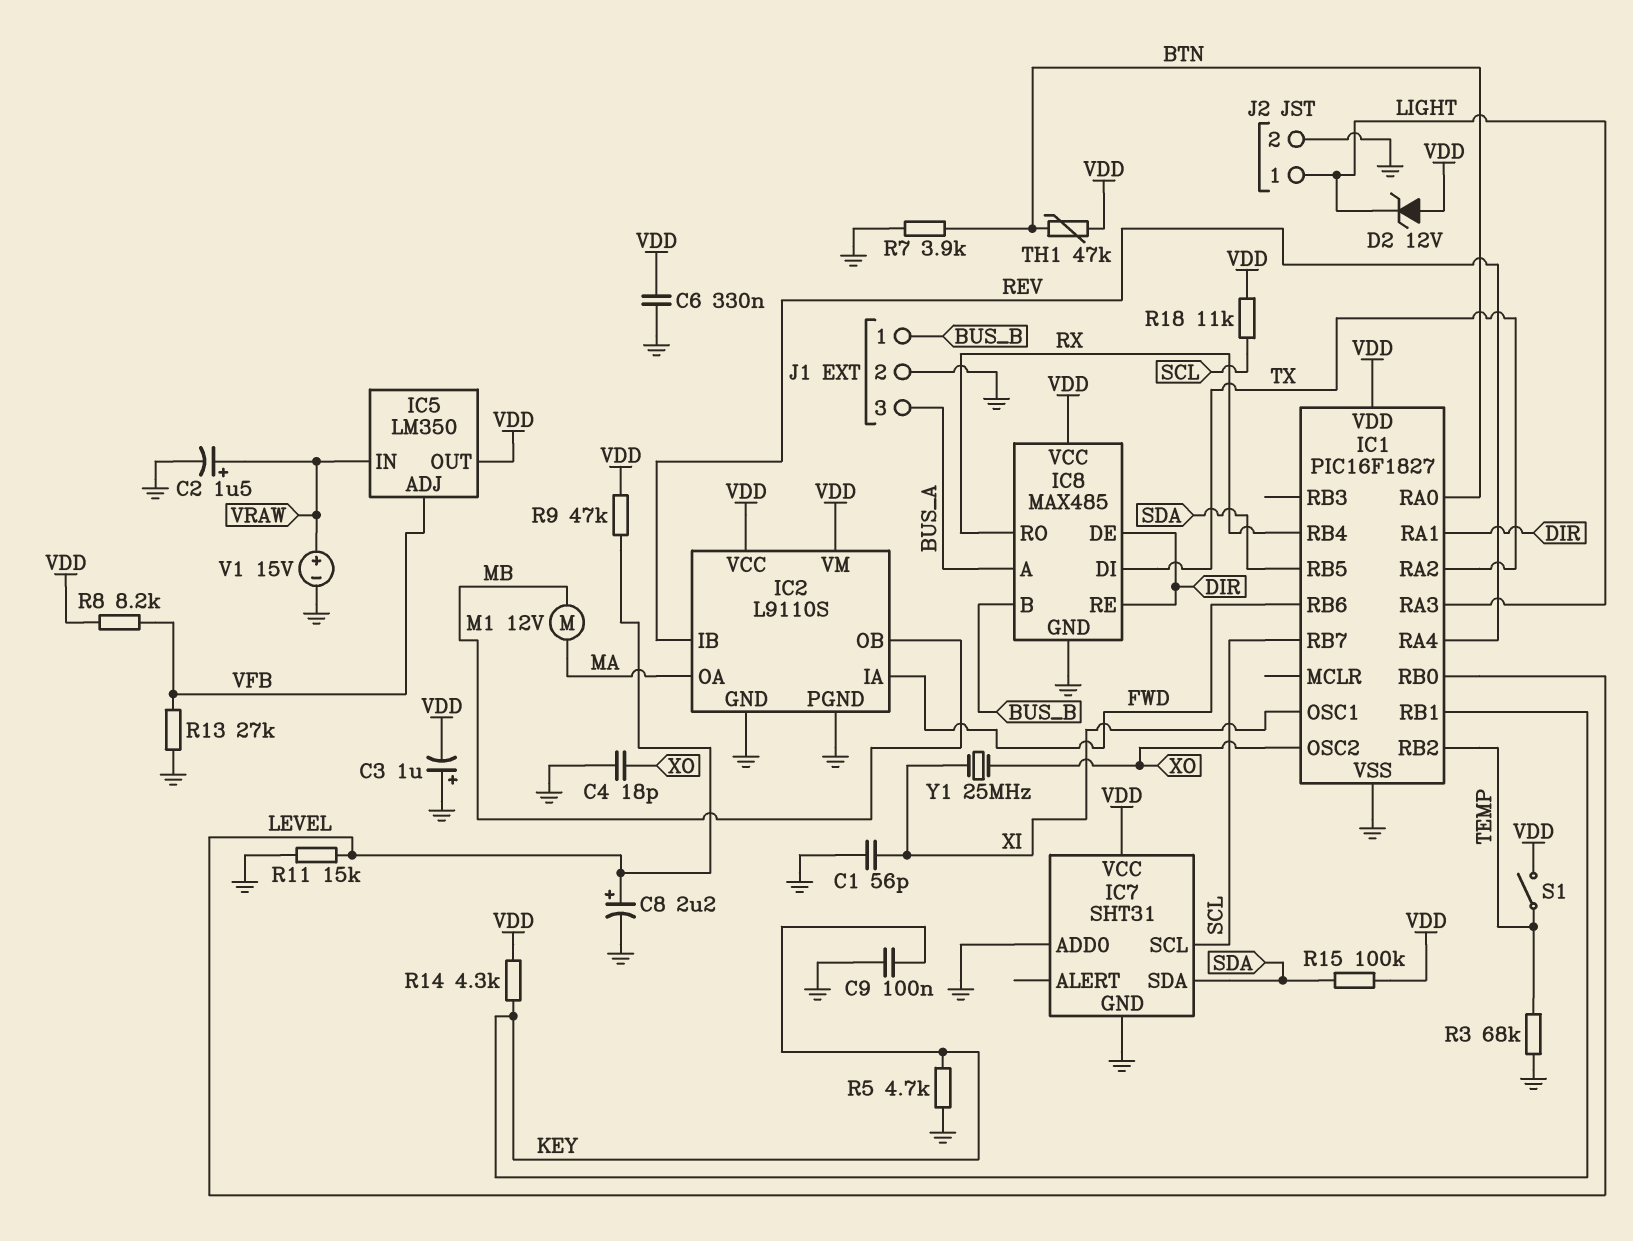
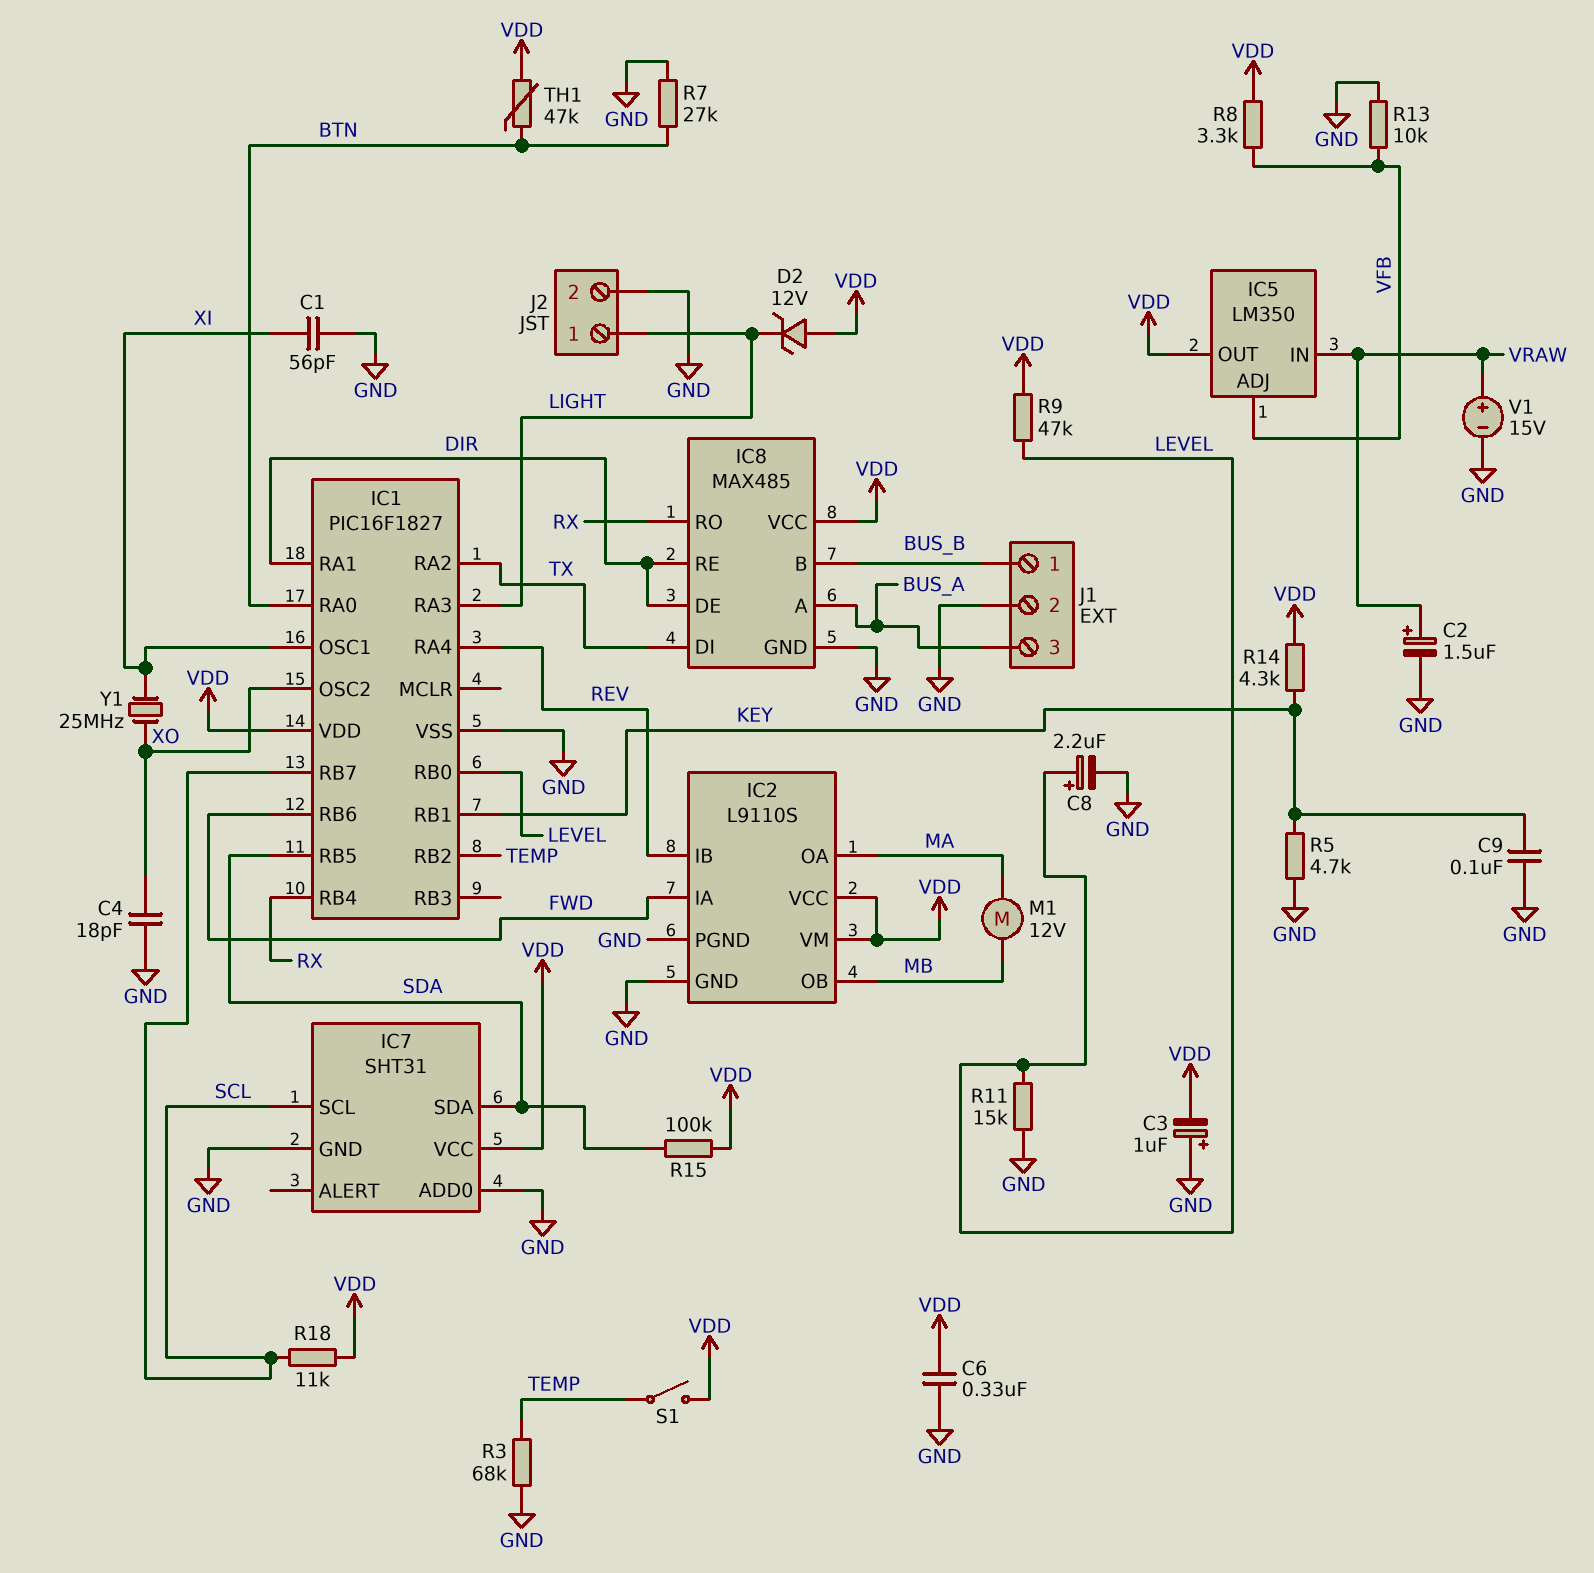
R7: 3.9k (BTN, GND) -> 27k (BTN, GND)
R8: 8.2k (VDD, VFB) -> 3.3k (VDD, VFB)
R13: 27k (GND, VFB) -> 10k (GND, VFB)

